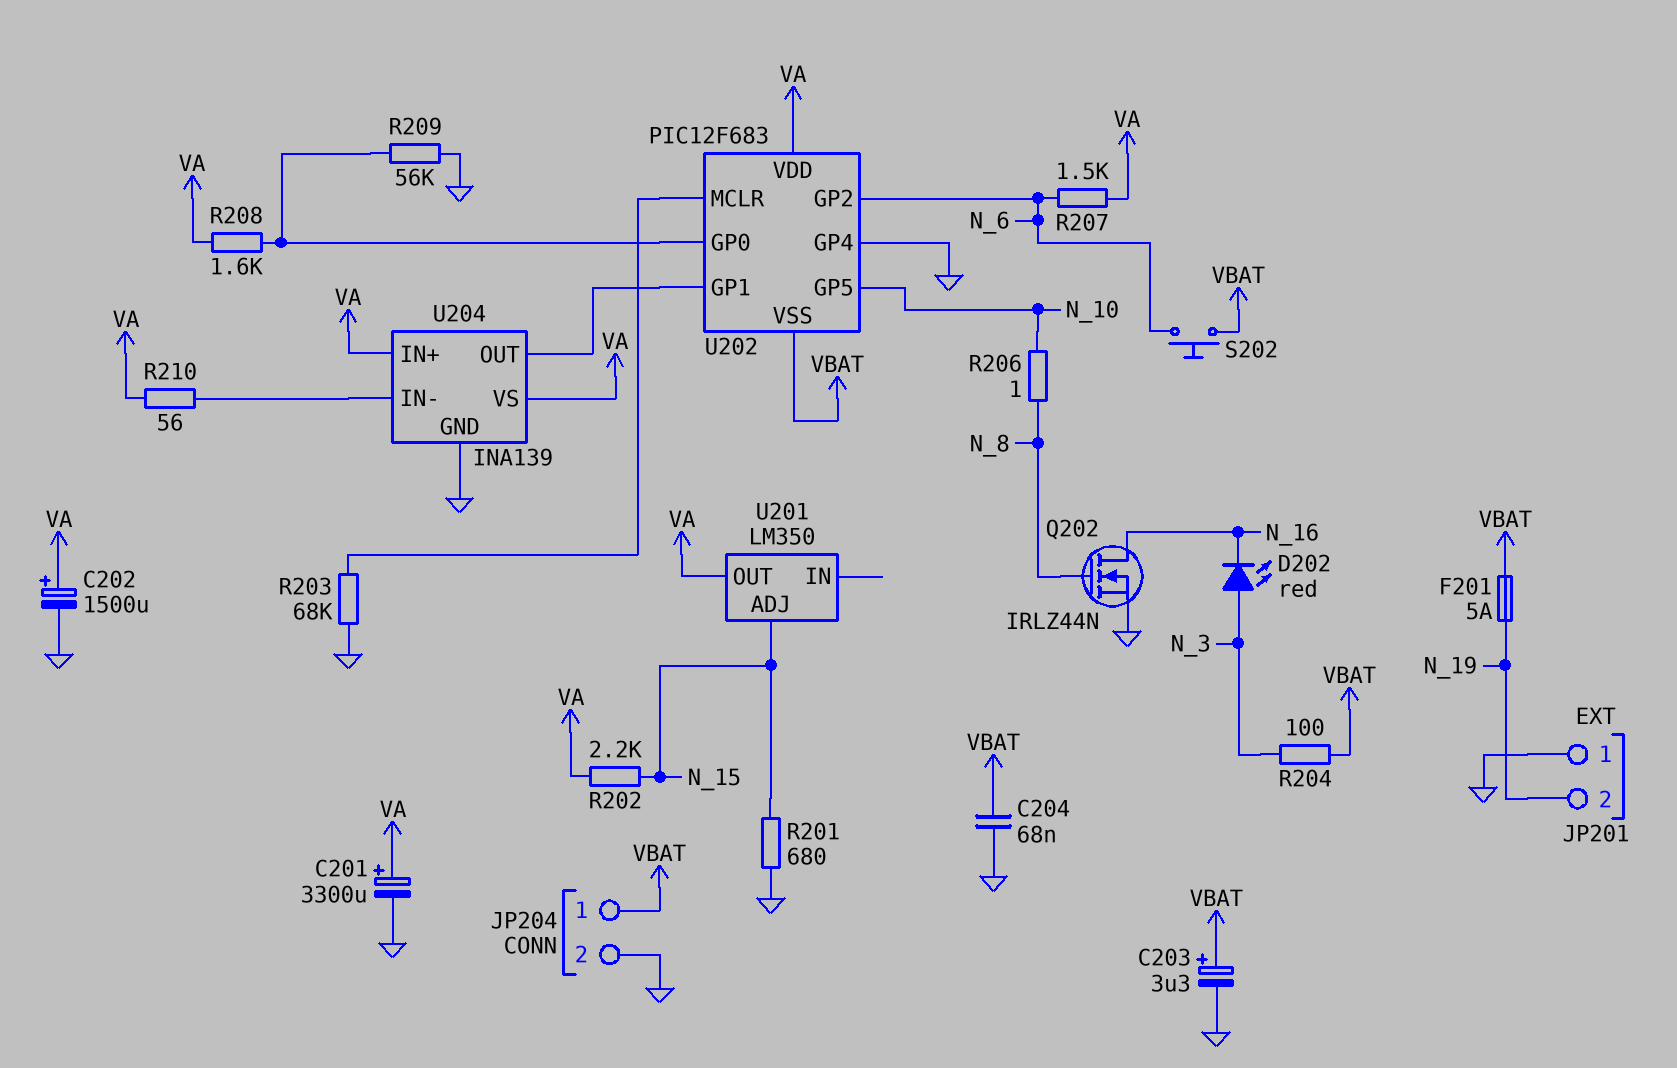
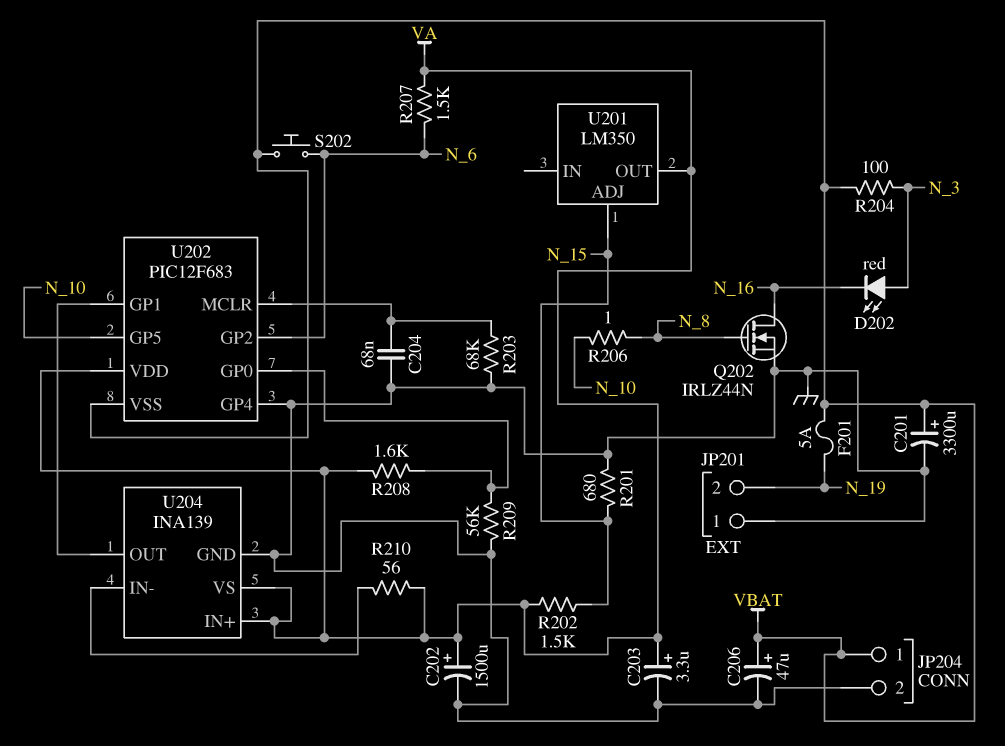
C201: 3300uF (plus VA, minus GND) -> 3300uF (plus VBAT, minus GND)
C203: 3.3uF (plus VBAT, minus GND) -> 3.3uF (plus VA, minus GND)
C204: 68nF (GND, VBAT) -> 68nF (GND, U202/MCLR)
C206: none -> 47uF (plus VBAT, minus GND)
R202: 2.2k (N_15, VA) -> 1.5k (N_15, VA)

